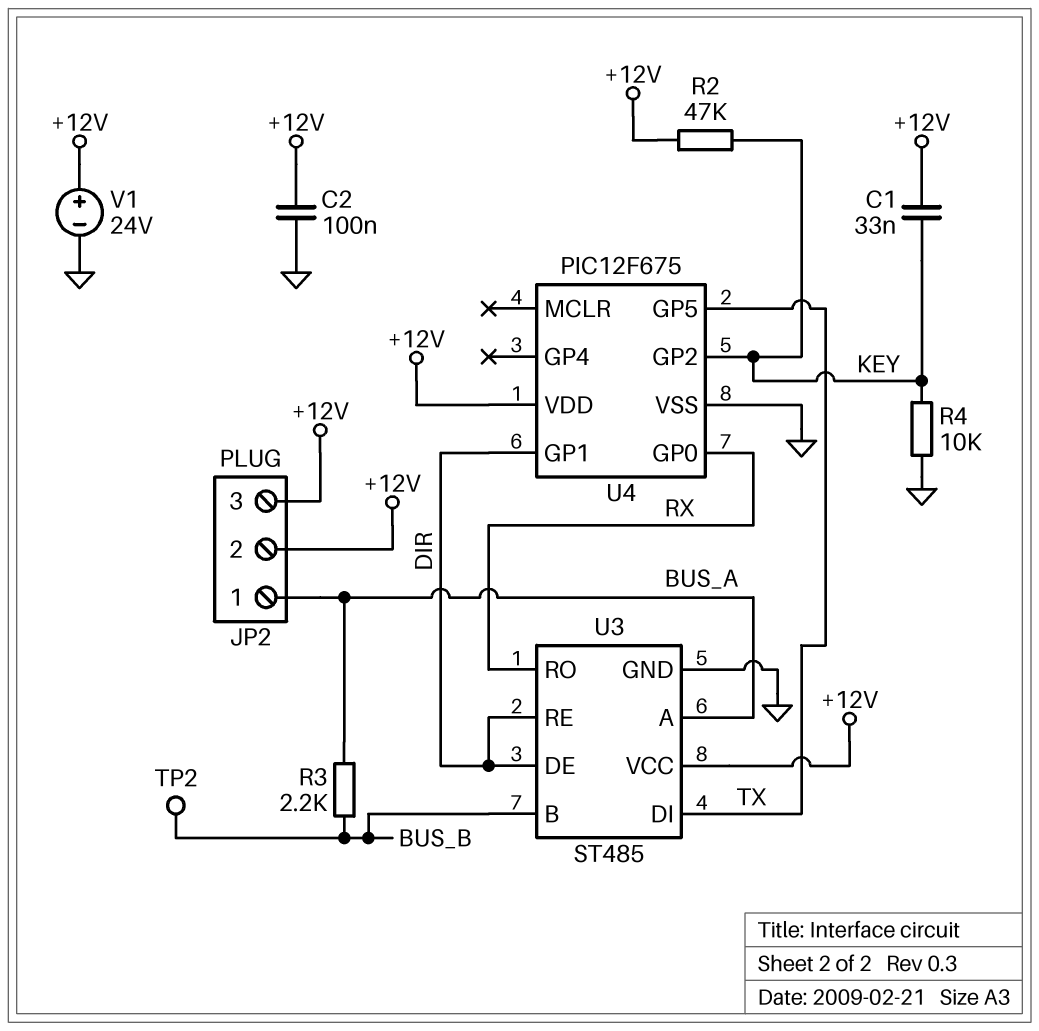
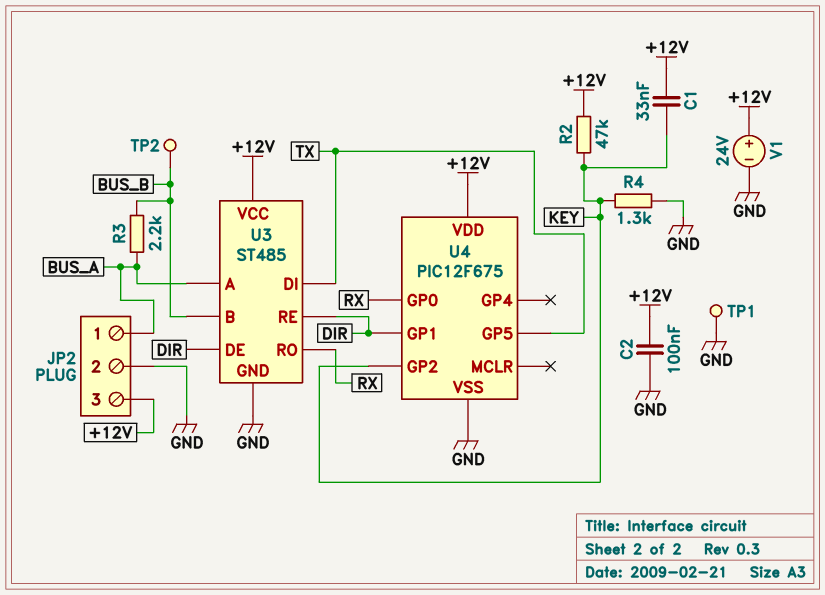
JP2 pin 2: +12V -> GND
R4: 10k (GND, KEY) -> 1.3k (GND, KEY)
TP1: none -> test point (GND)

